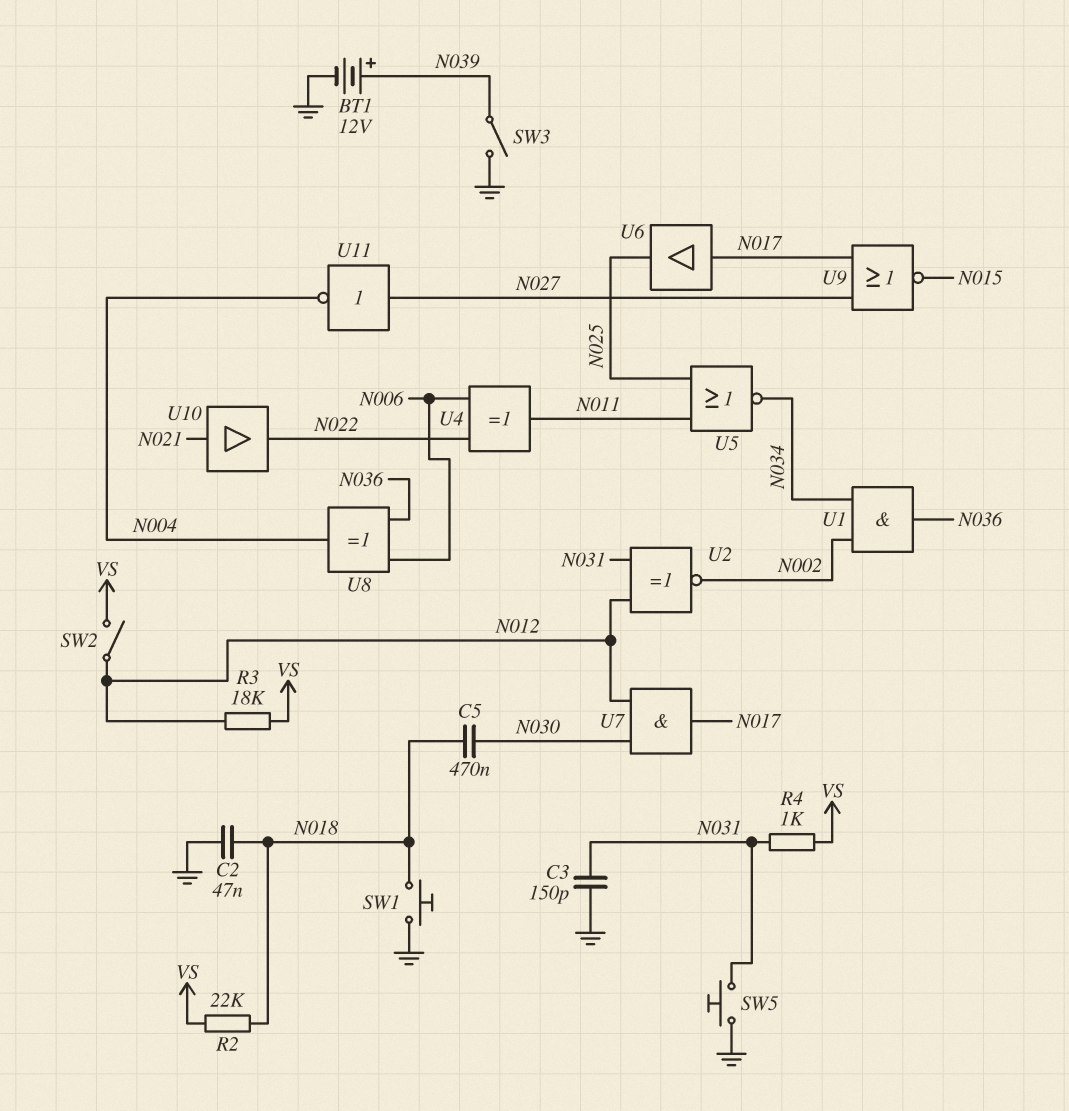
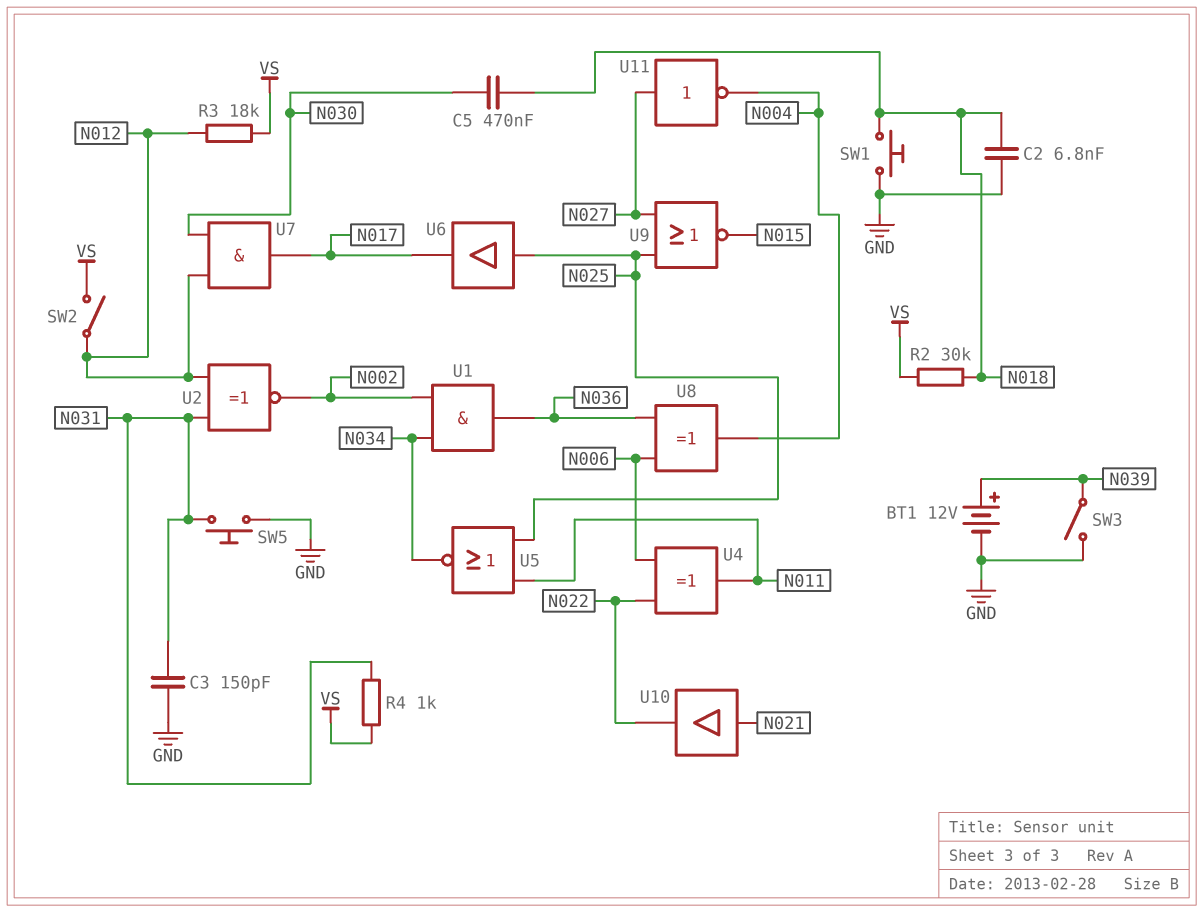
C2: 47nF (GND, N018) -> 6.8nF (GND, N018)
R2: 22k (N018, VS) -> 30k (N018, VS)
U6: buffer (in N017, out N025) -> buffer (in N025, out N017)
U9: NOR (in N017, in N027, out N015) -> NOR (in N025, in N027, out N015)

